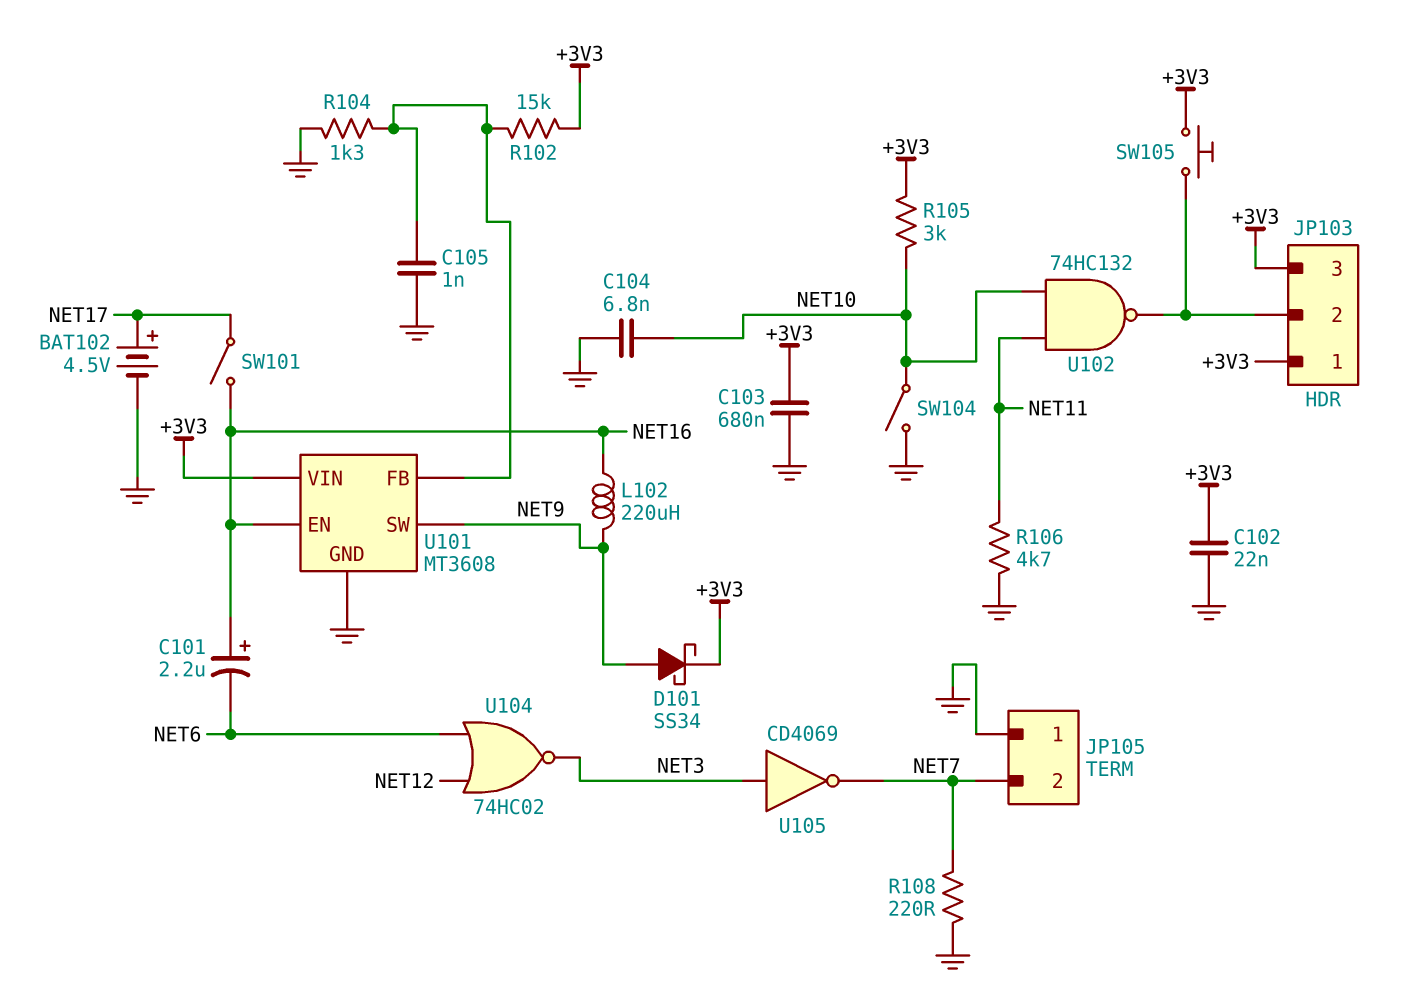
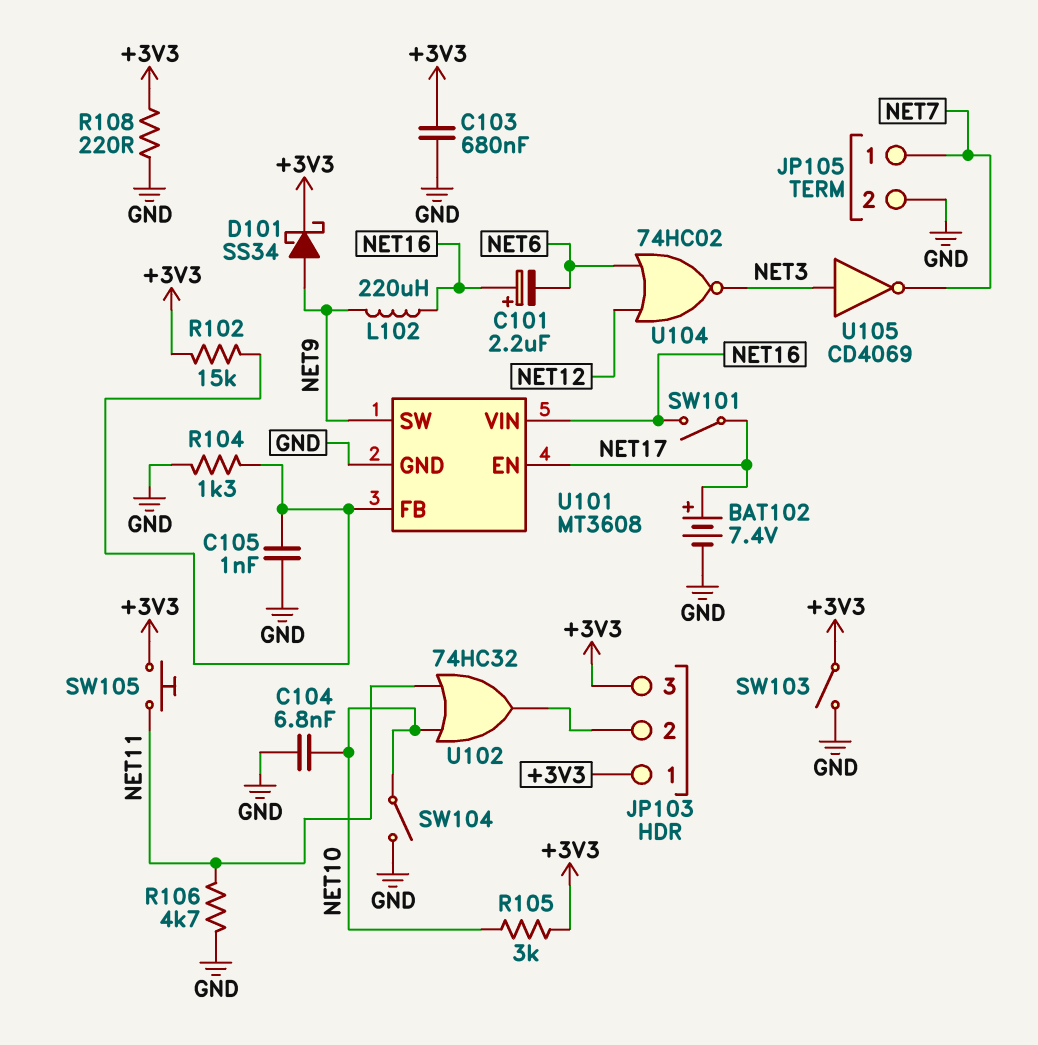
BAT102: 4.5V (plus NET17, minus GND) -> 7.4V (plus NET17, minus GND)
C102: 22nF (+3V3, GND) -> none
JP105 pin 1: GND -> NET7
JP105 pin 2: NET7 -> GND
R108: 220 (GND, NET7) -> 220 (+3V3, GND)
SW103: none -> switch (+3V3, GND)
SW105: button (+3V3, JP103/2) -> button (+3V3, NET11)
U101 pin EN: NET16 -> NET17
U101 pin VIN: +3V3 -> NET16
U102: NAND 74HC132 (in NET10, in NET11, out JP103/2) -> OR 74HC32 (in NET10, in NET11, out JP103/2)

